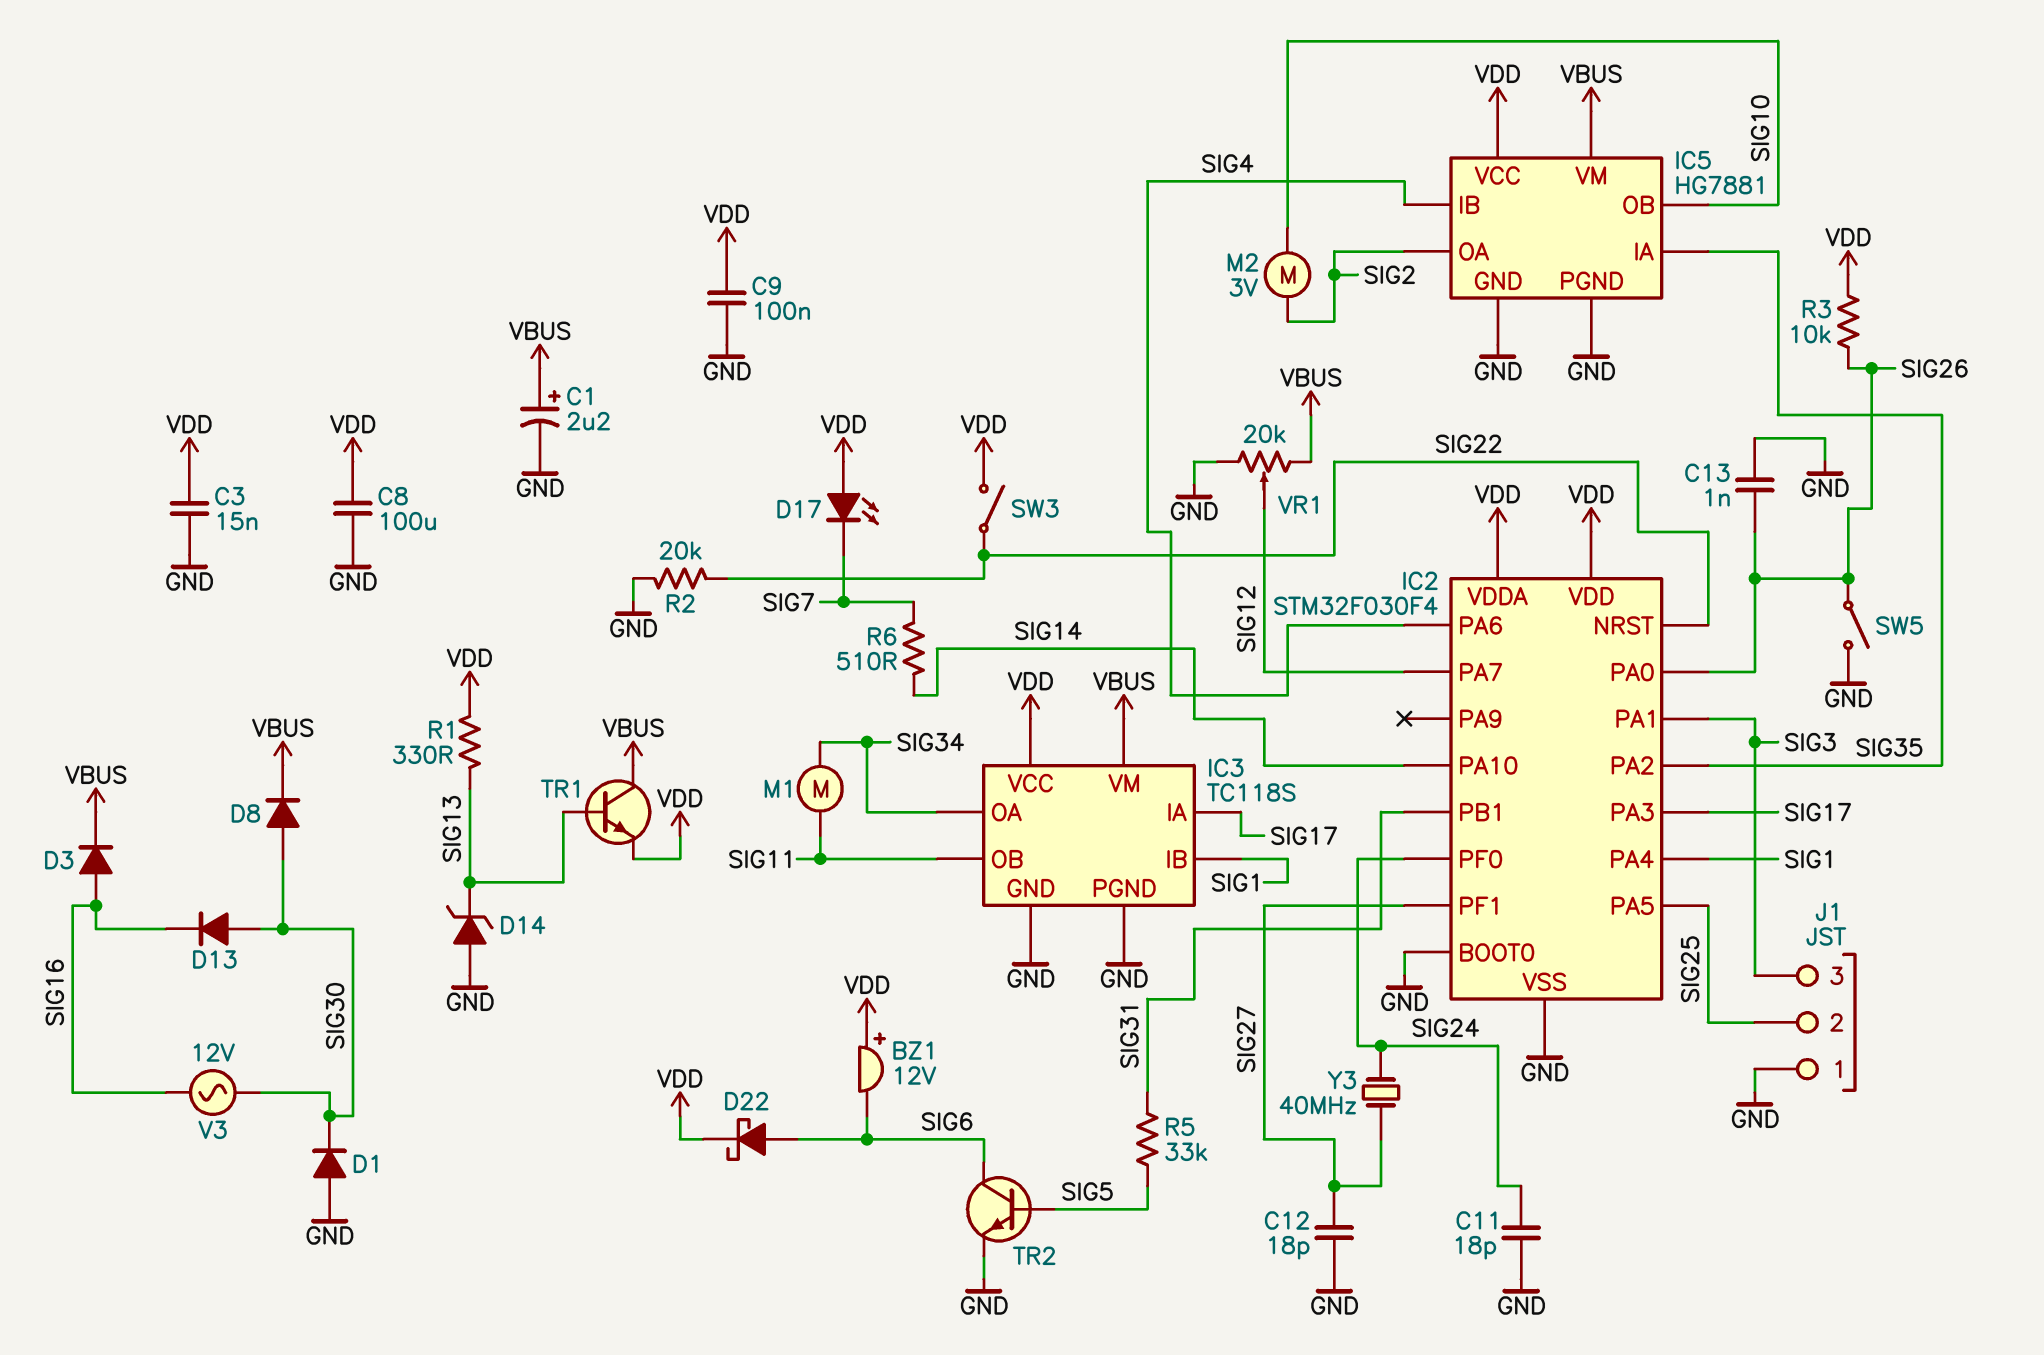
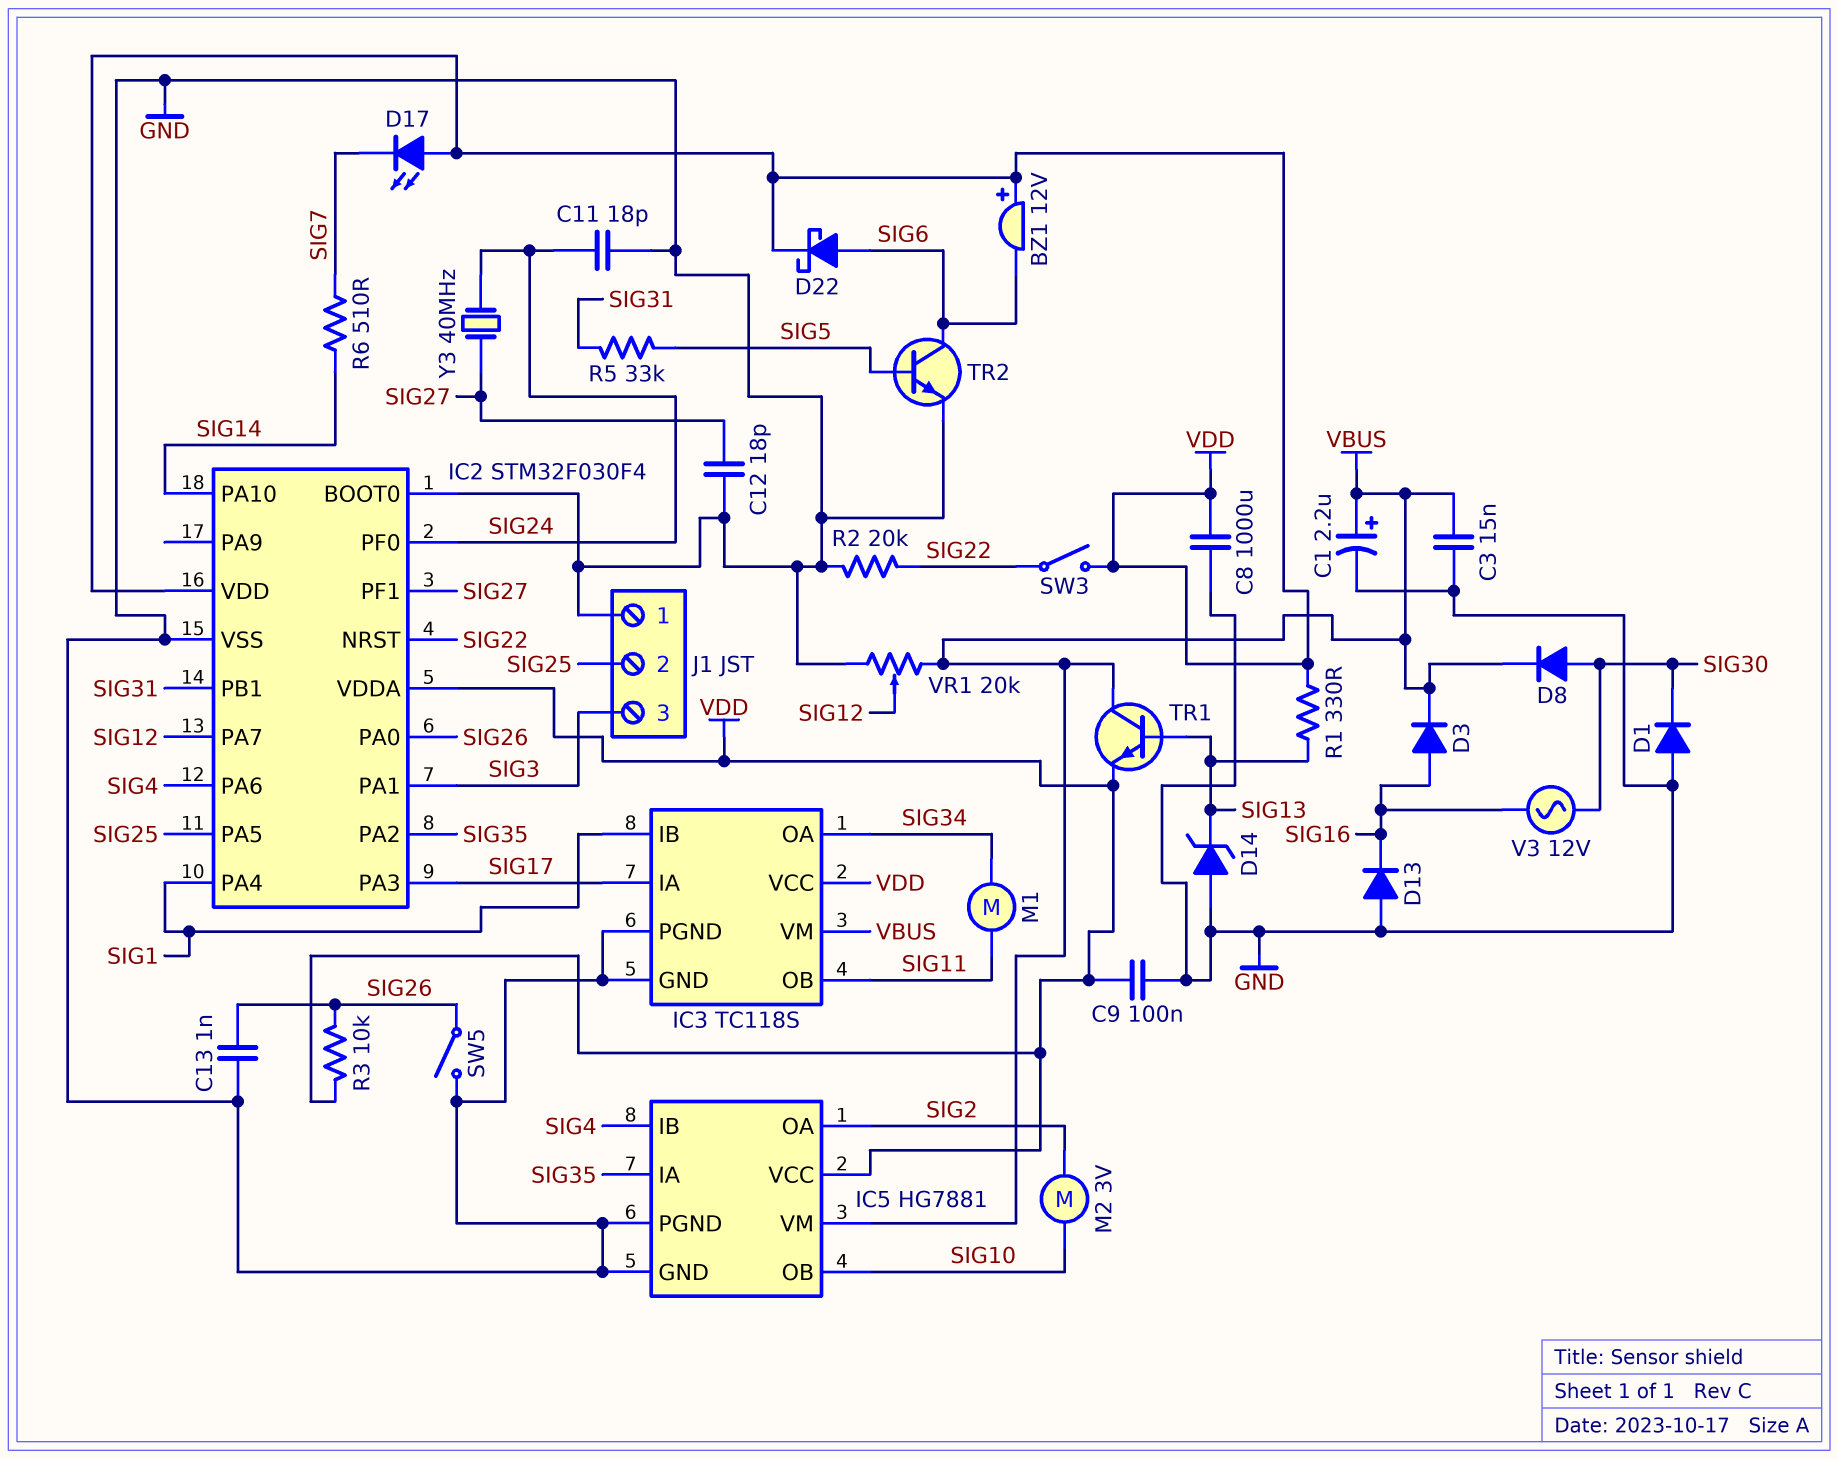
C3: 15nF (GND, VDD) -> 15nF (GND, VBUS)
C8: 100uF (GND, VDD) -> 1000uF (GND, VDD)
D13: diode (A SIG30, K SIG16) -> diode (A GND, K SIG16)

